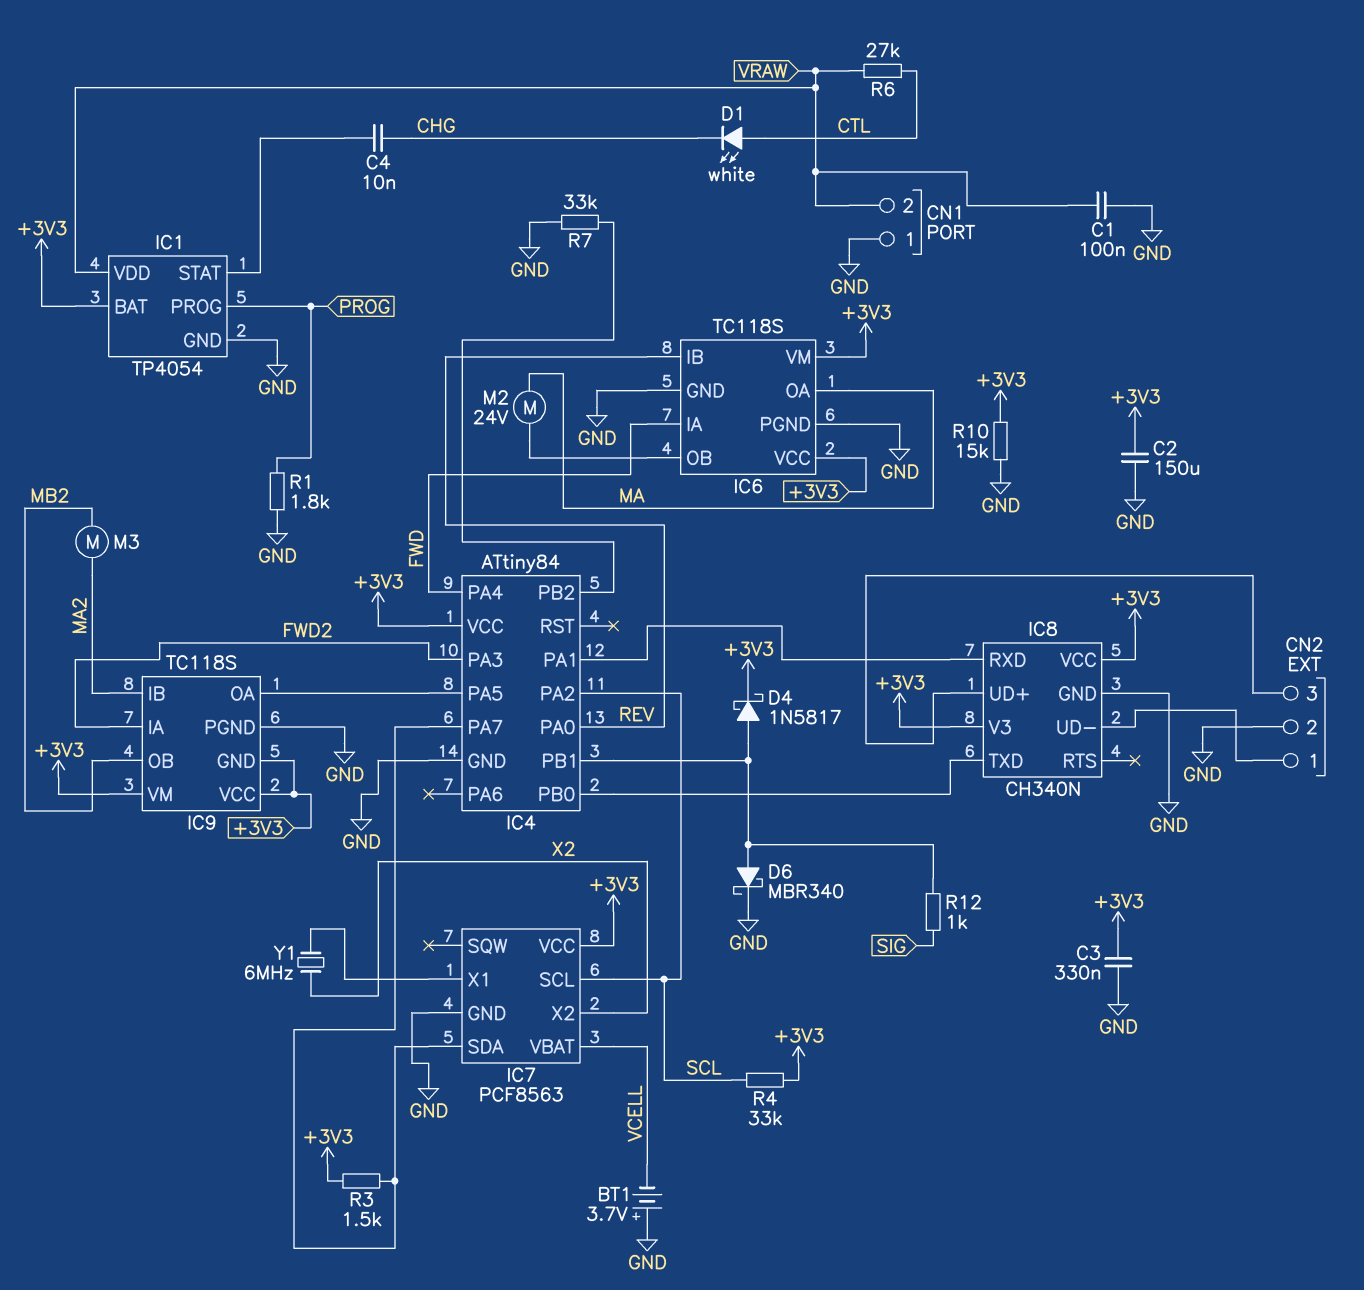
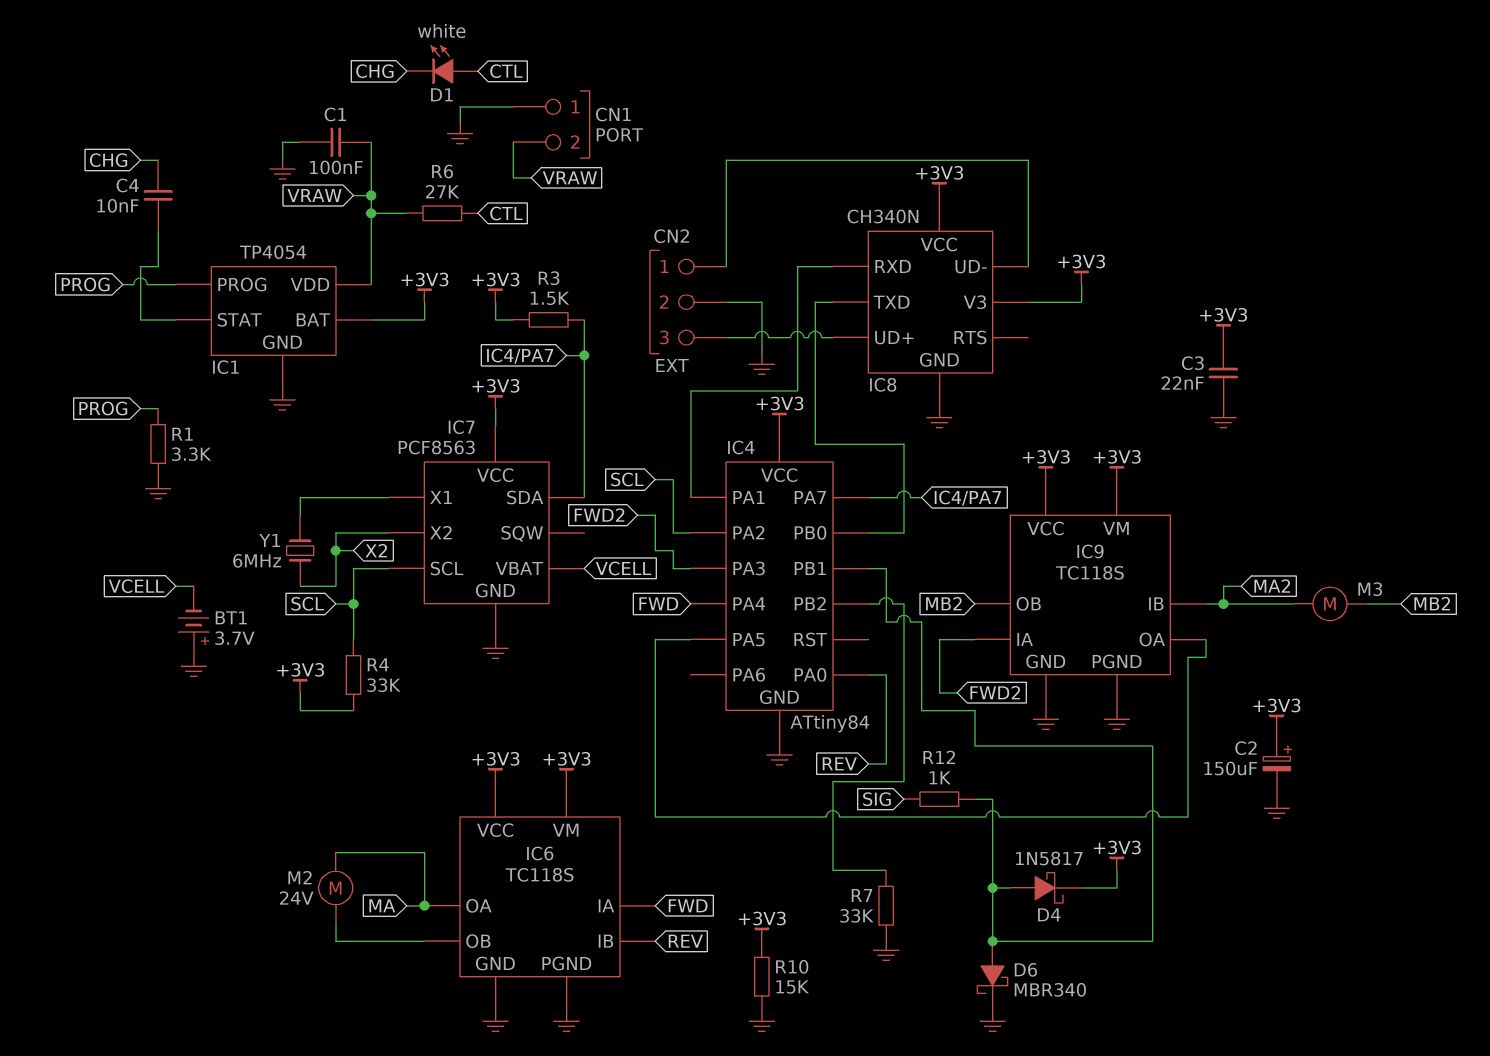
C2: 150uF (+3V3, GND) -> 150uF (plus +3V3, minus GND)
C3: 330nF (+3V3, GND) -> 22nF (+3V3, GND)
IC9 pin GND: +3V3 -> GND
R1: 1.8k (GND, PROG) -> 3.3k (GND, PROG)

